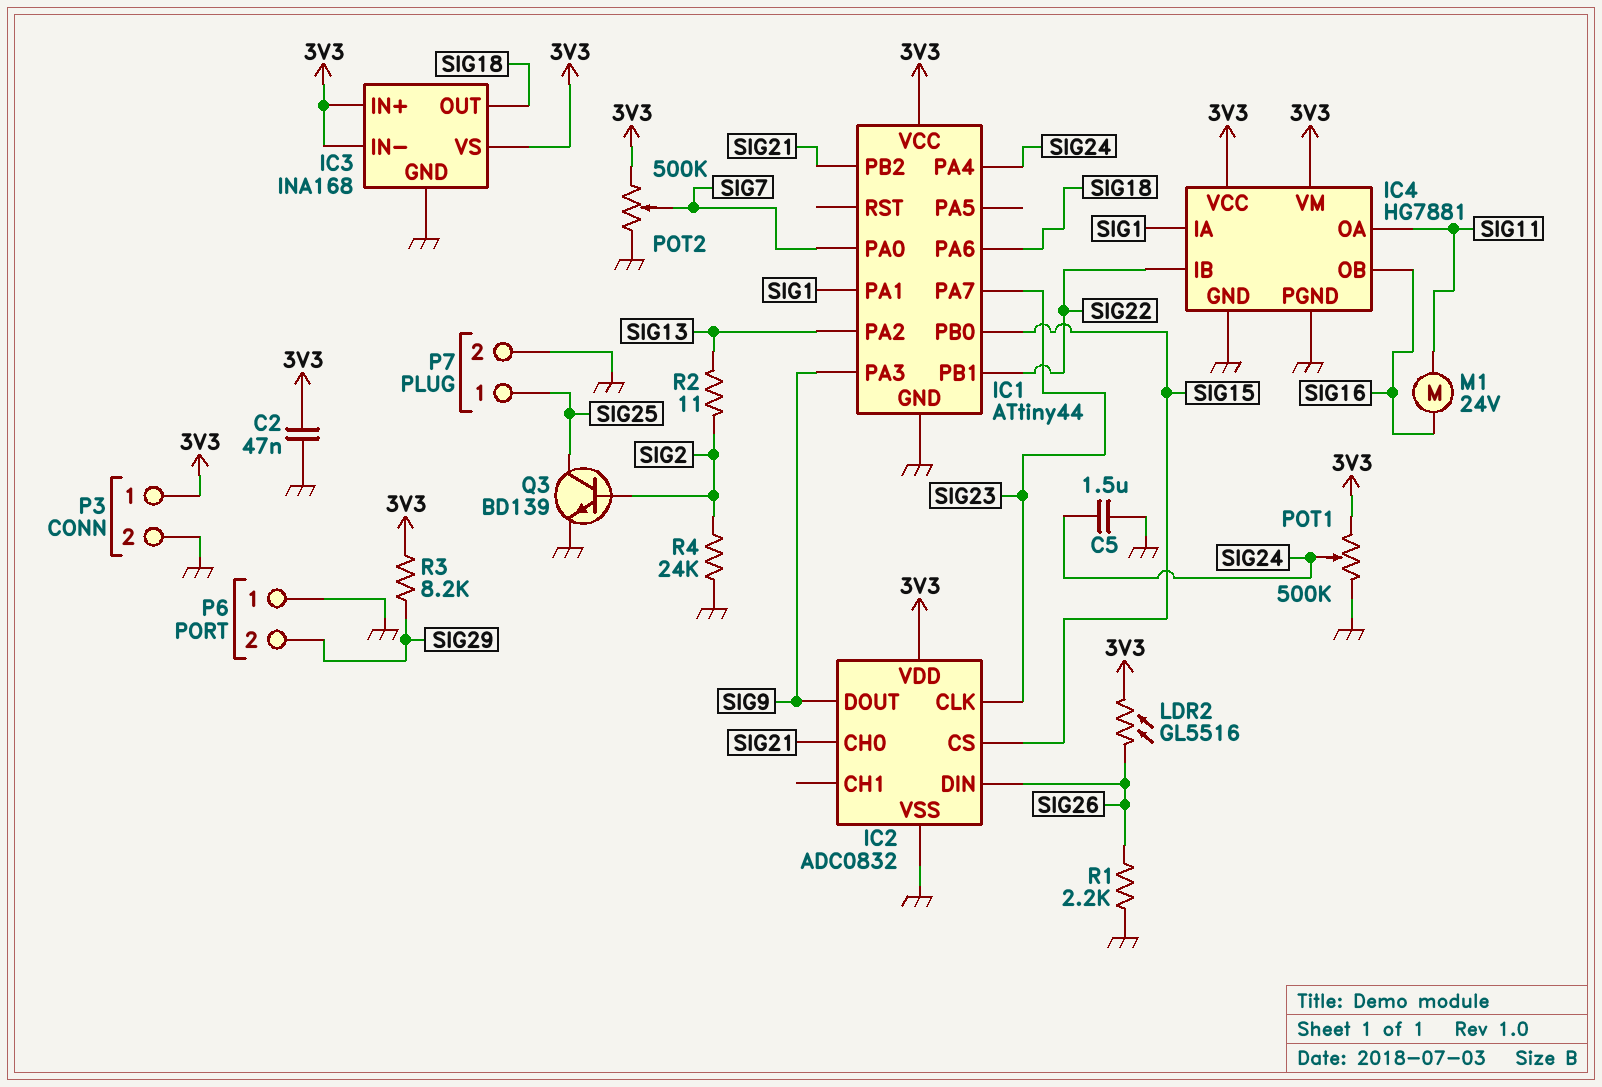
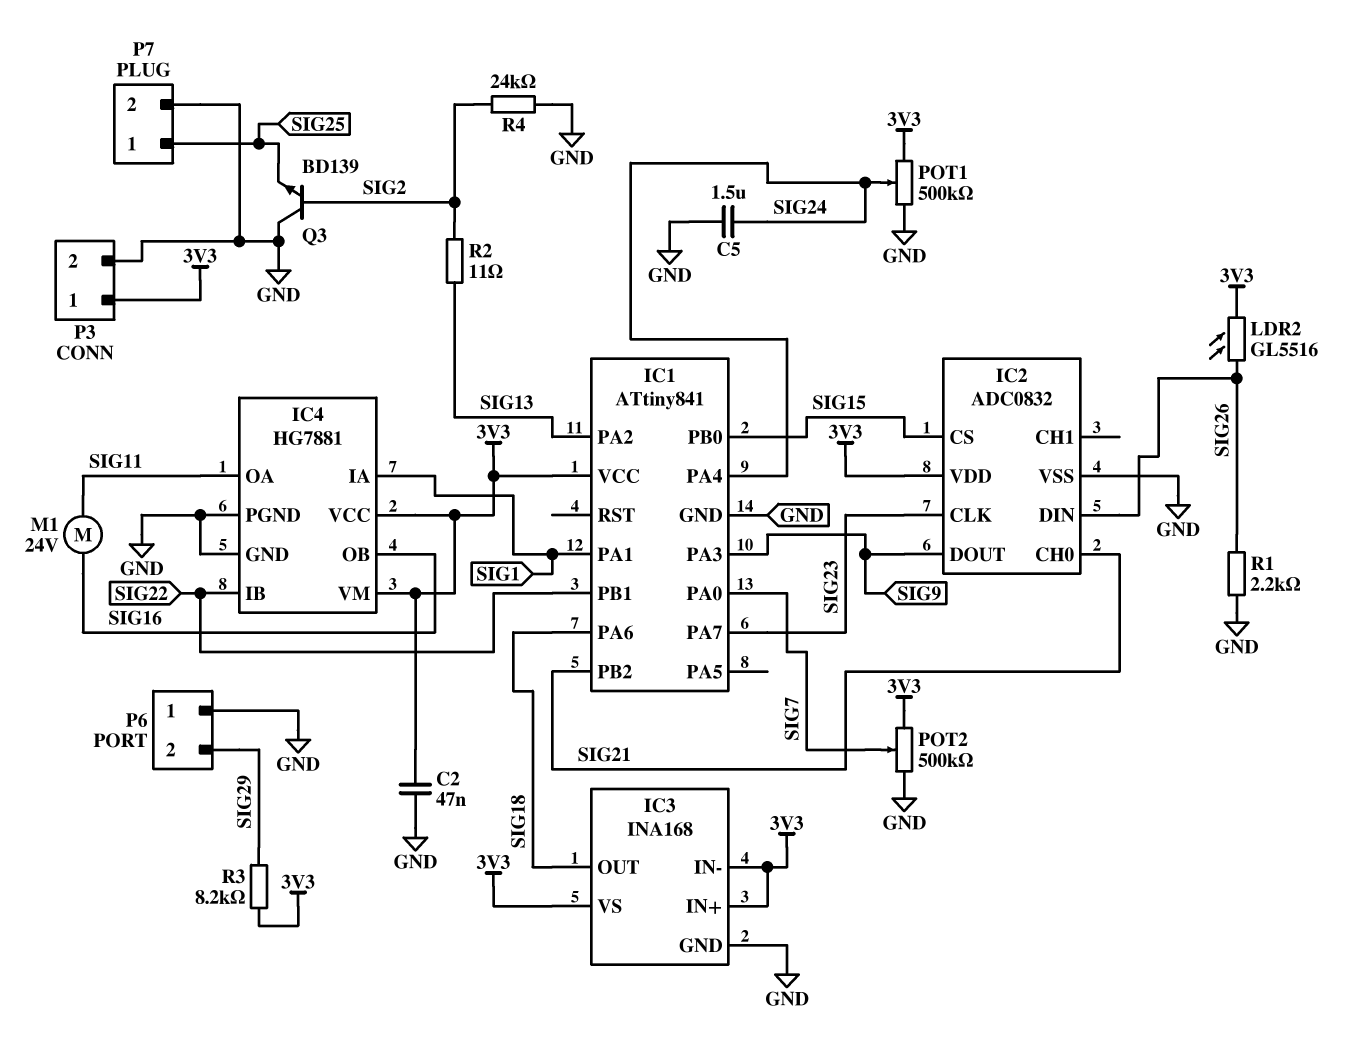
IC1: ATtiny44 -> ATtiny841
Q3: NPN BD139 (B SIG2, C SIG25, E GND) -> NPN BD139 (B SIG2, C GND, E SIG25)

